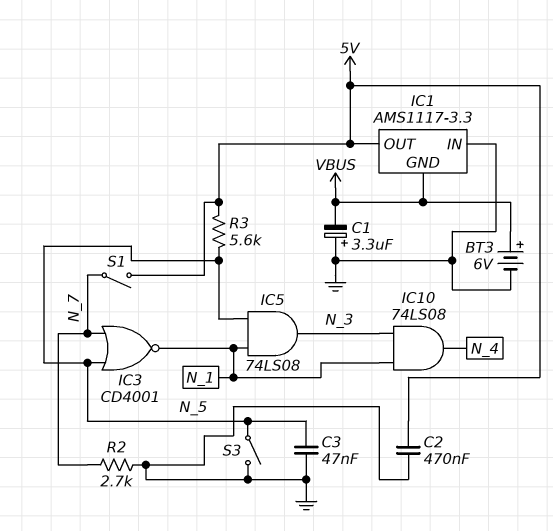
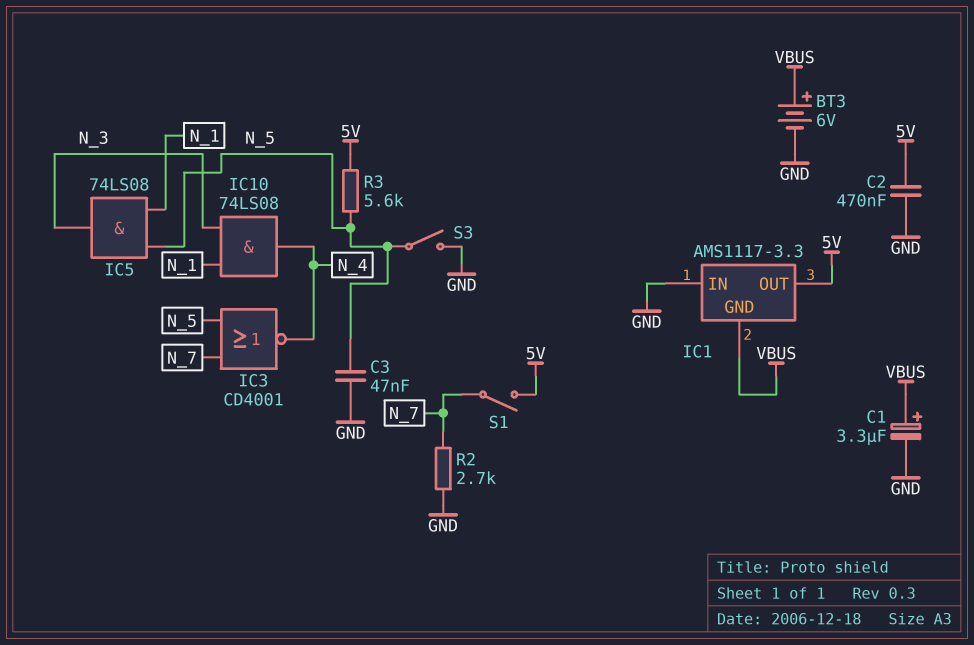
C1: 3.3uF (plus GND, minus VBUS) -> 3.3uF (plus VBUS, minus GND)
IC3: NOR CD4001 (in N_5, in N_7, out N_1) -> NOR CD4001 (in N_5, in N_7, out N_4)

